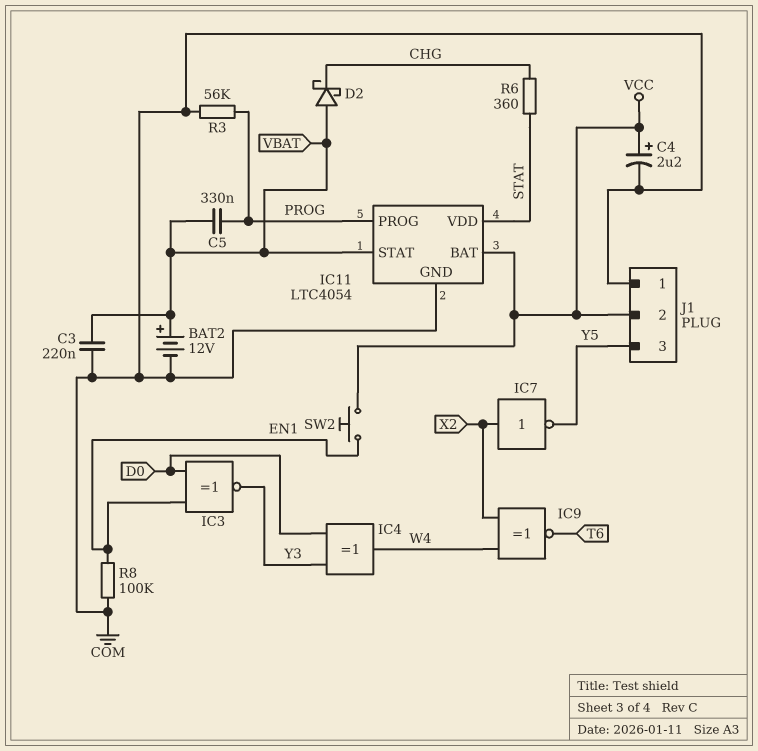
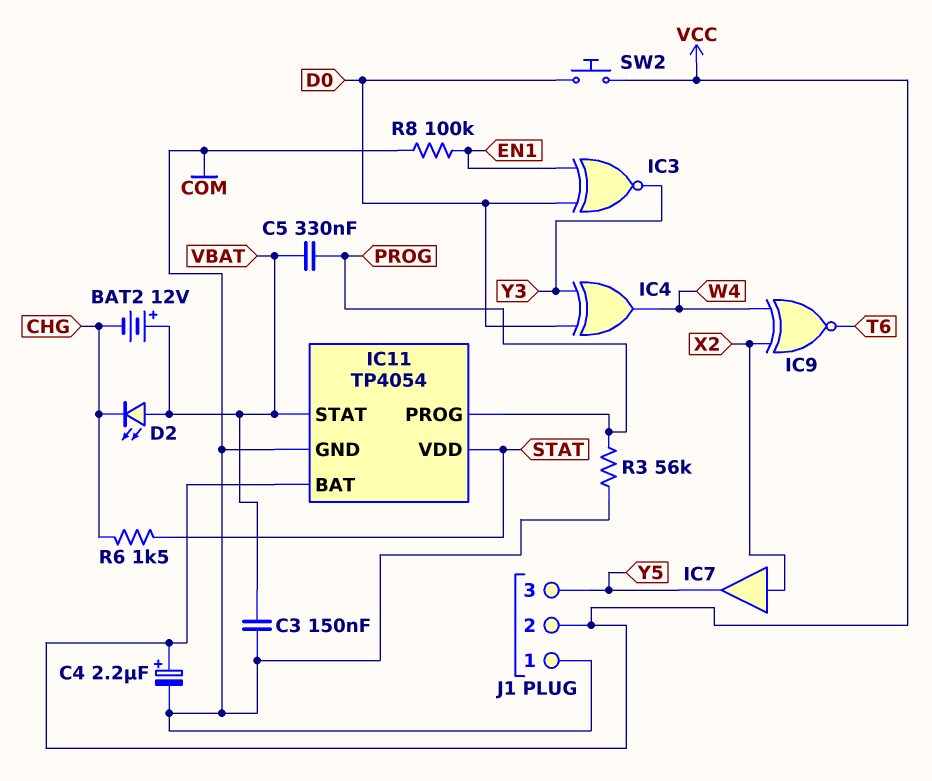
BAT2: 12V (plus VBAT, minus COM) -> 12V (plus VBAT, minus CHG)
C3: 220nF (COM, VBAT) -> 150nF (COM, VBAT)
D2: schottky (A VBAT, K CHG) -> LED (A VBAT, K CHG)
IC7: NOT (in X2, out Y5) -> buffer (in X2, out Y5)
IC11: LTC4054 -> TP4054
R6: 360 (CHG, STAT) -> 1.5k (CHG, STAT)
SW2: button (EN1, VCC) -> button (D0, VCC)

